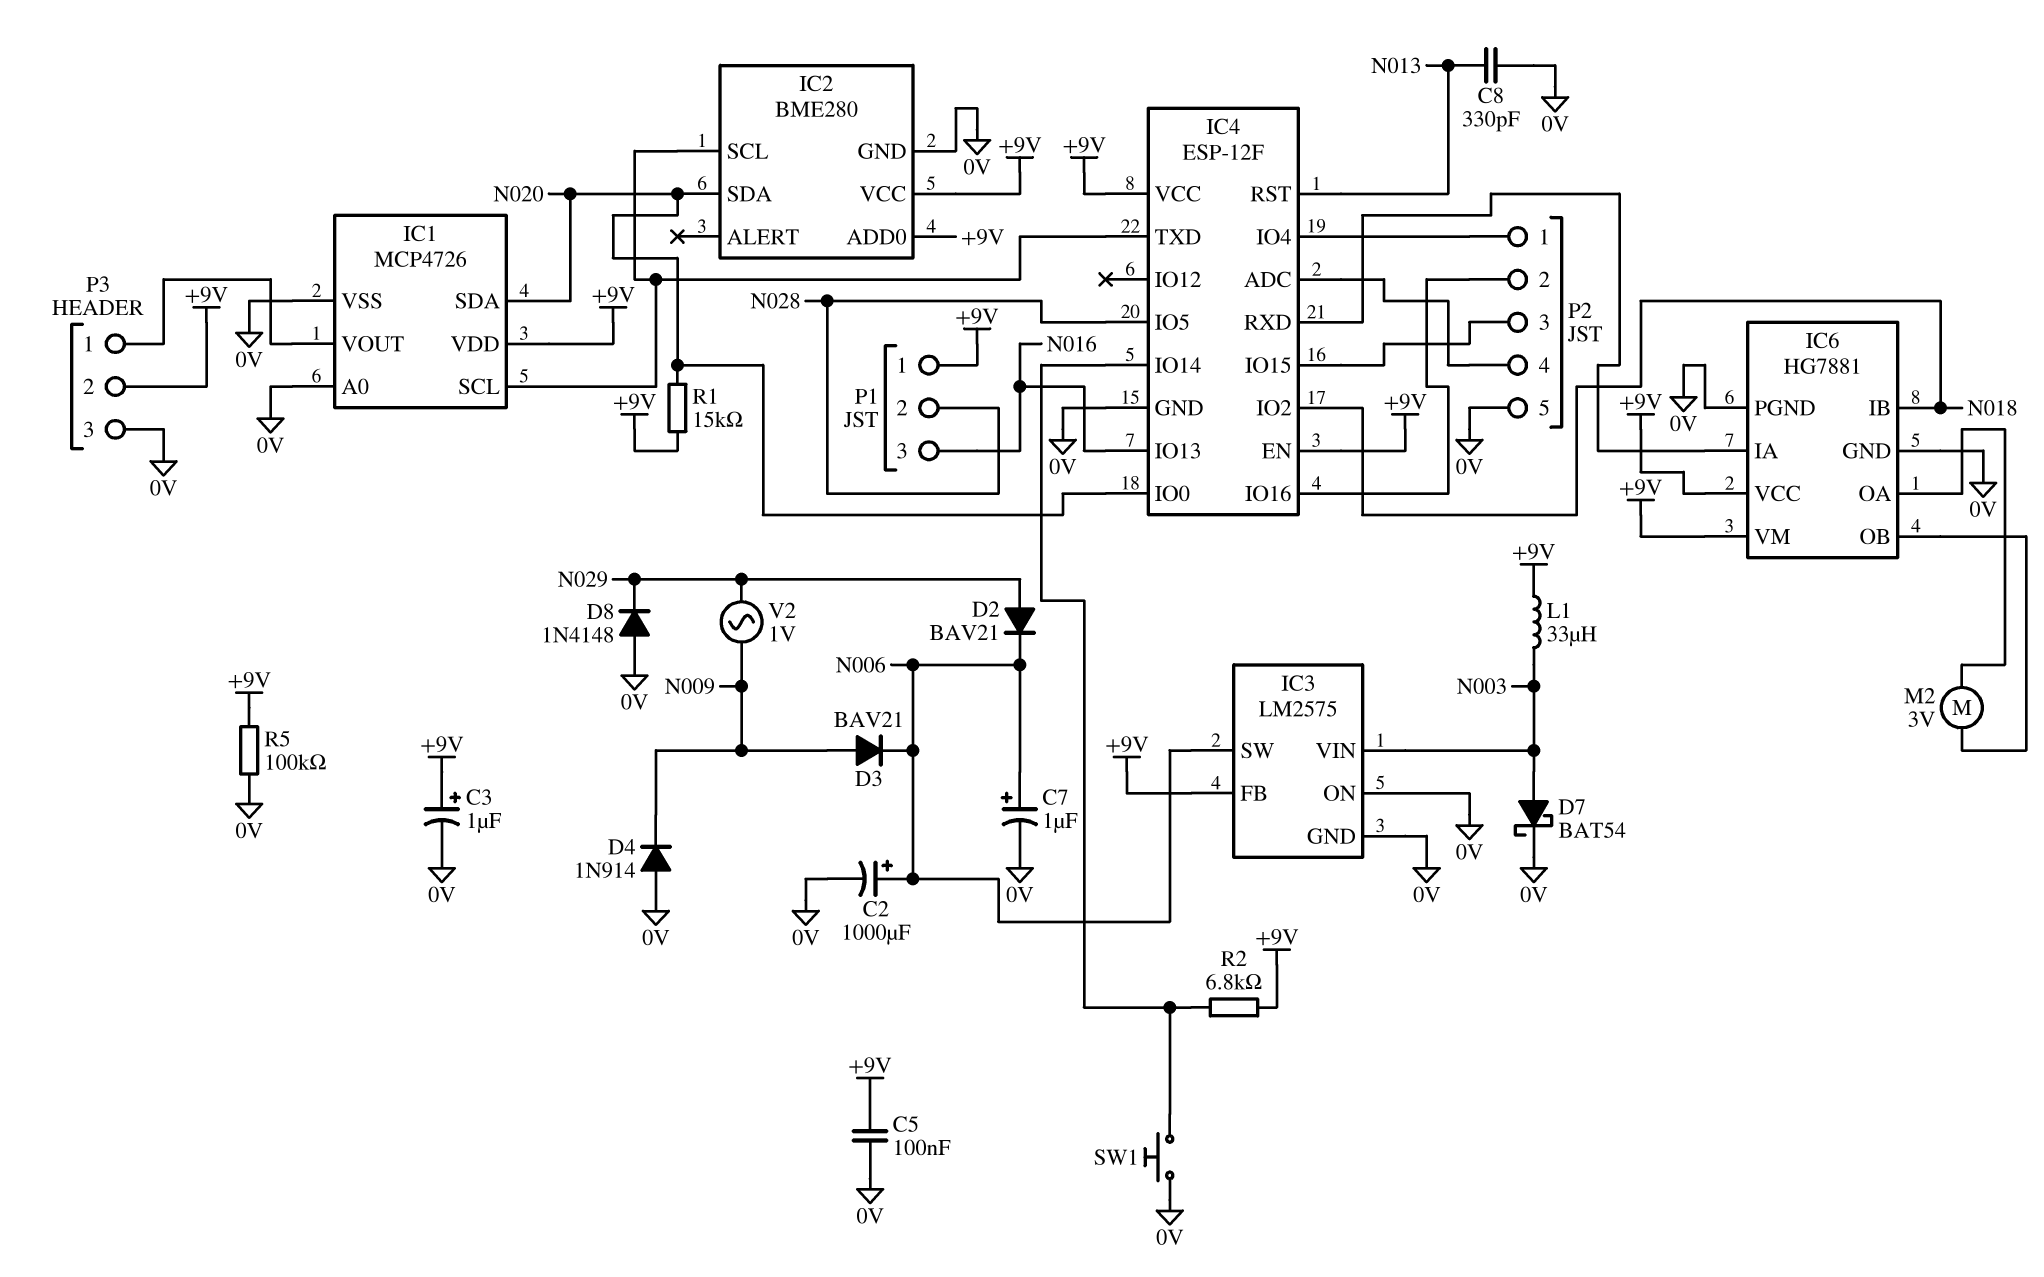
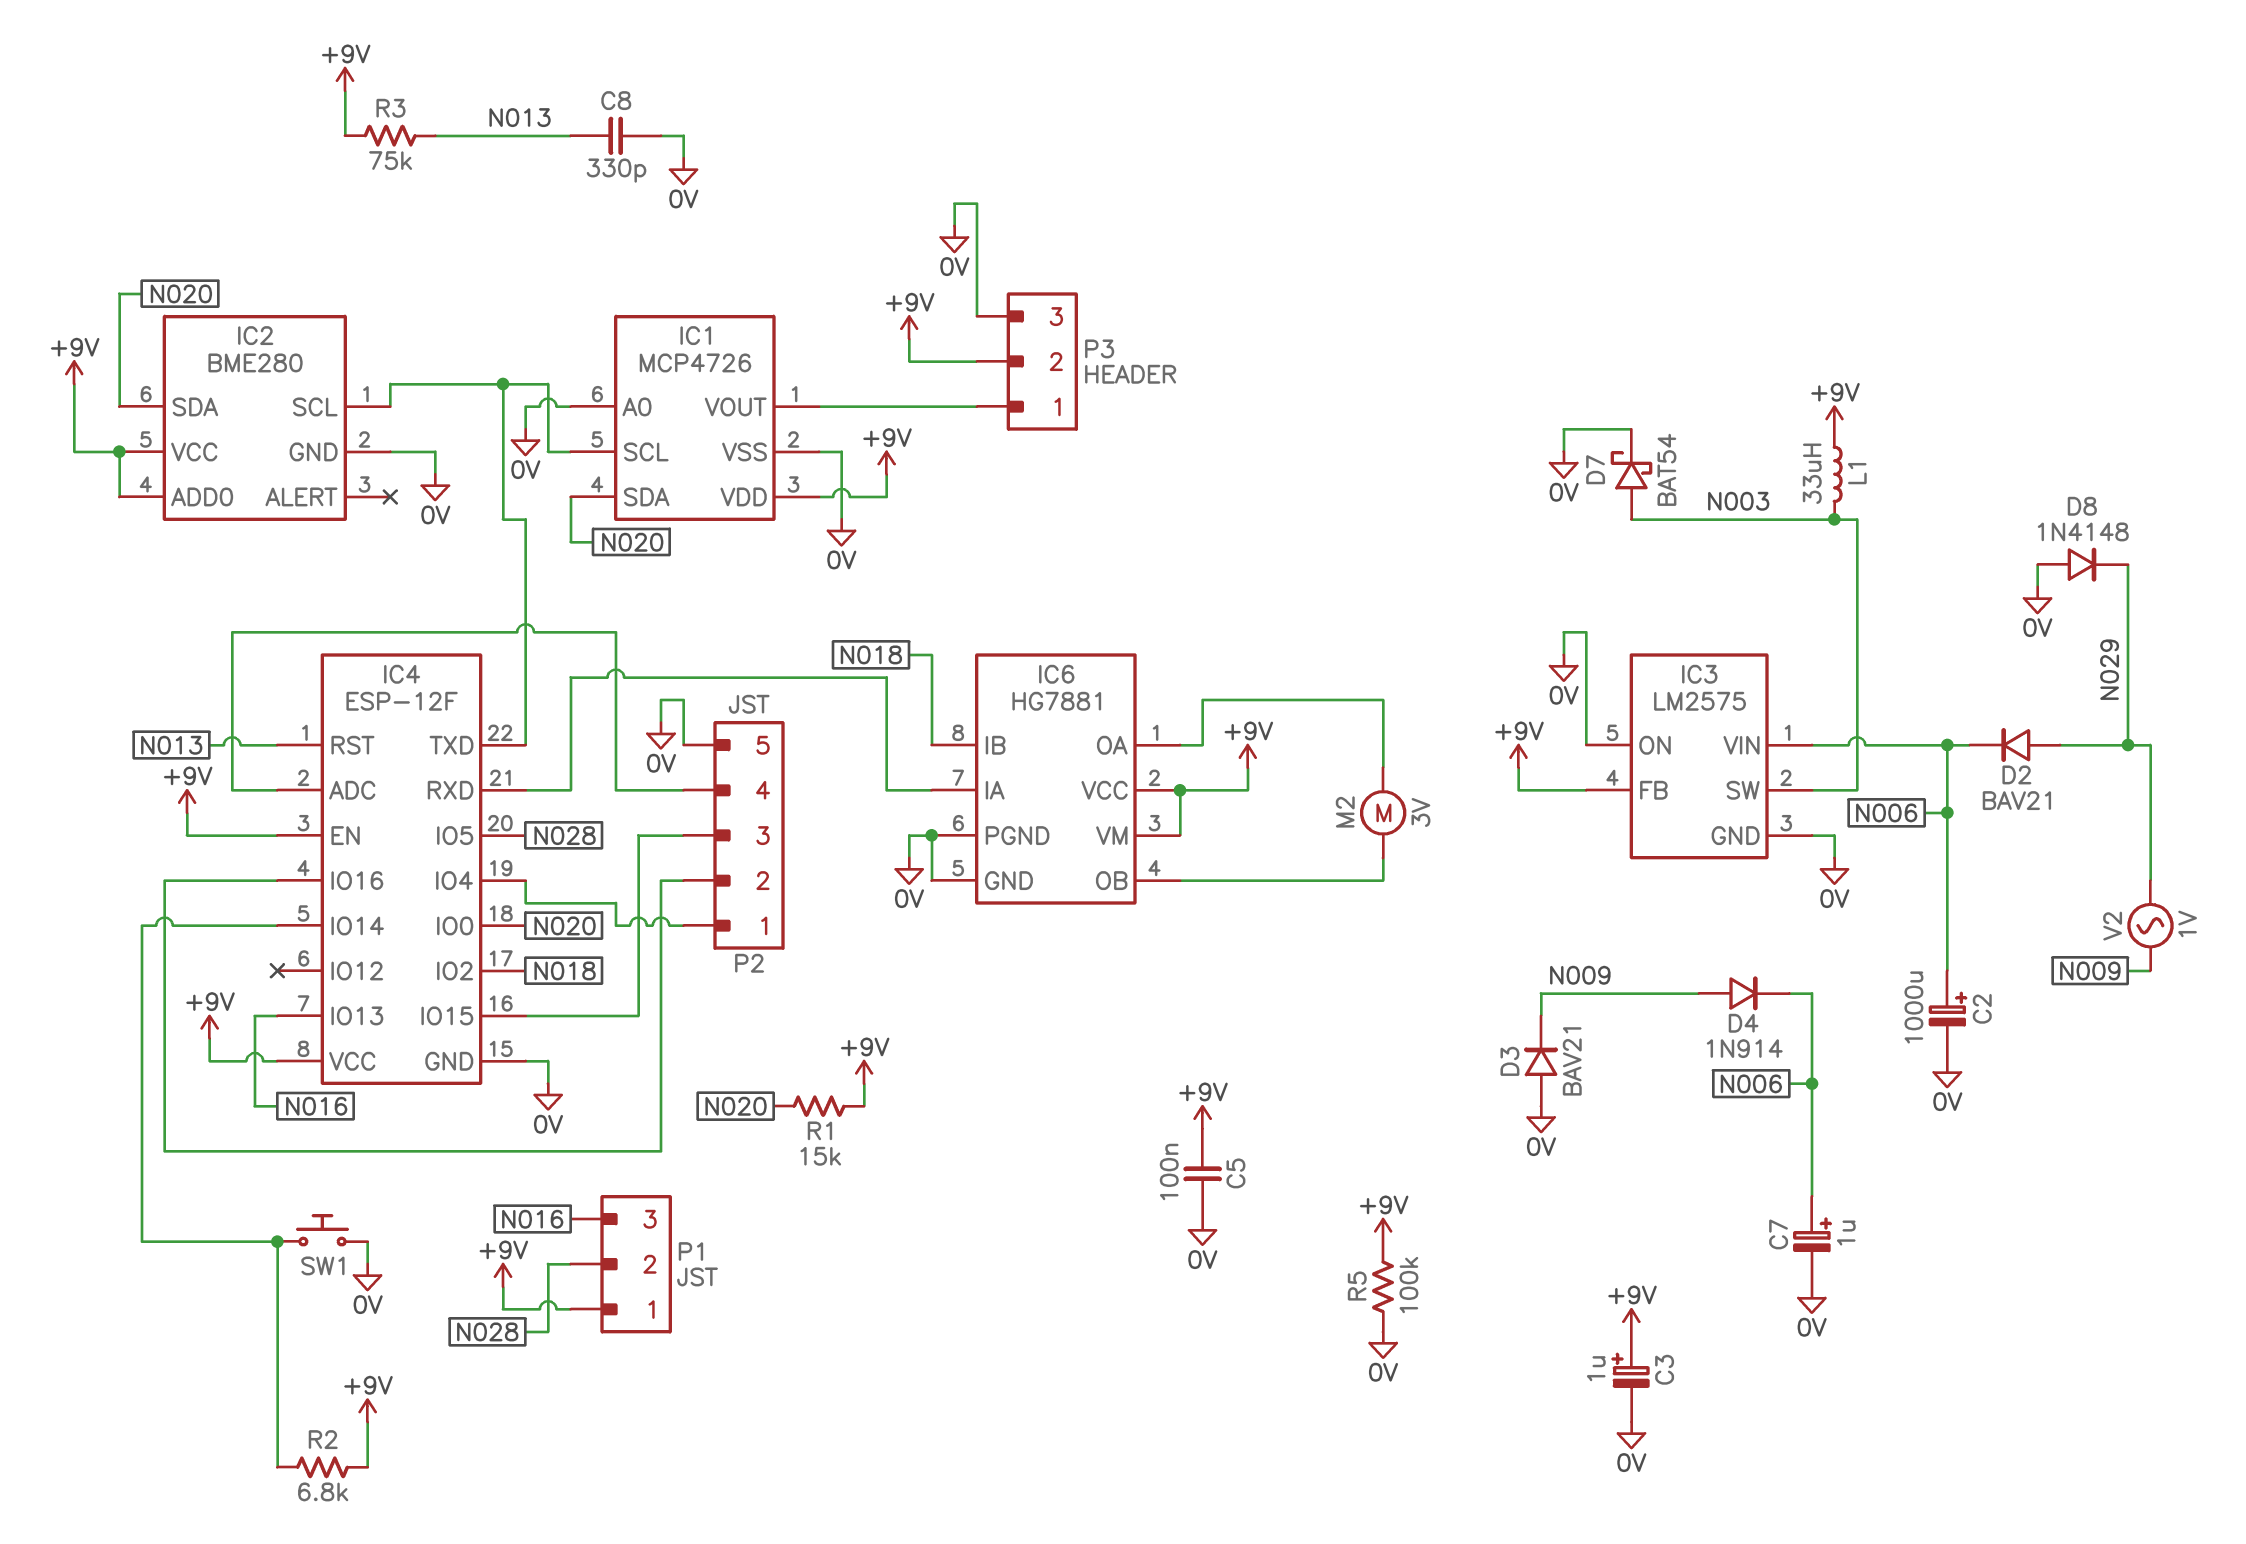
D3: diode BAV21 (A N009, K N006) -> diode BAV21 (A 0V, K N009)
D4: diode 1N914 (A 0V, K N009) -> diode 1N914 (A N009, K N006)
IC3 pin SW: N006 -> N003
IC3 pin VIN: N003 -> N006
R3: none -> 75k (+9V, N013)

